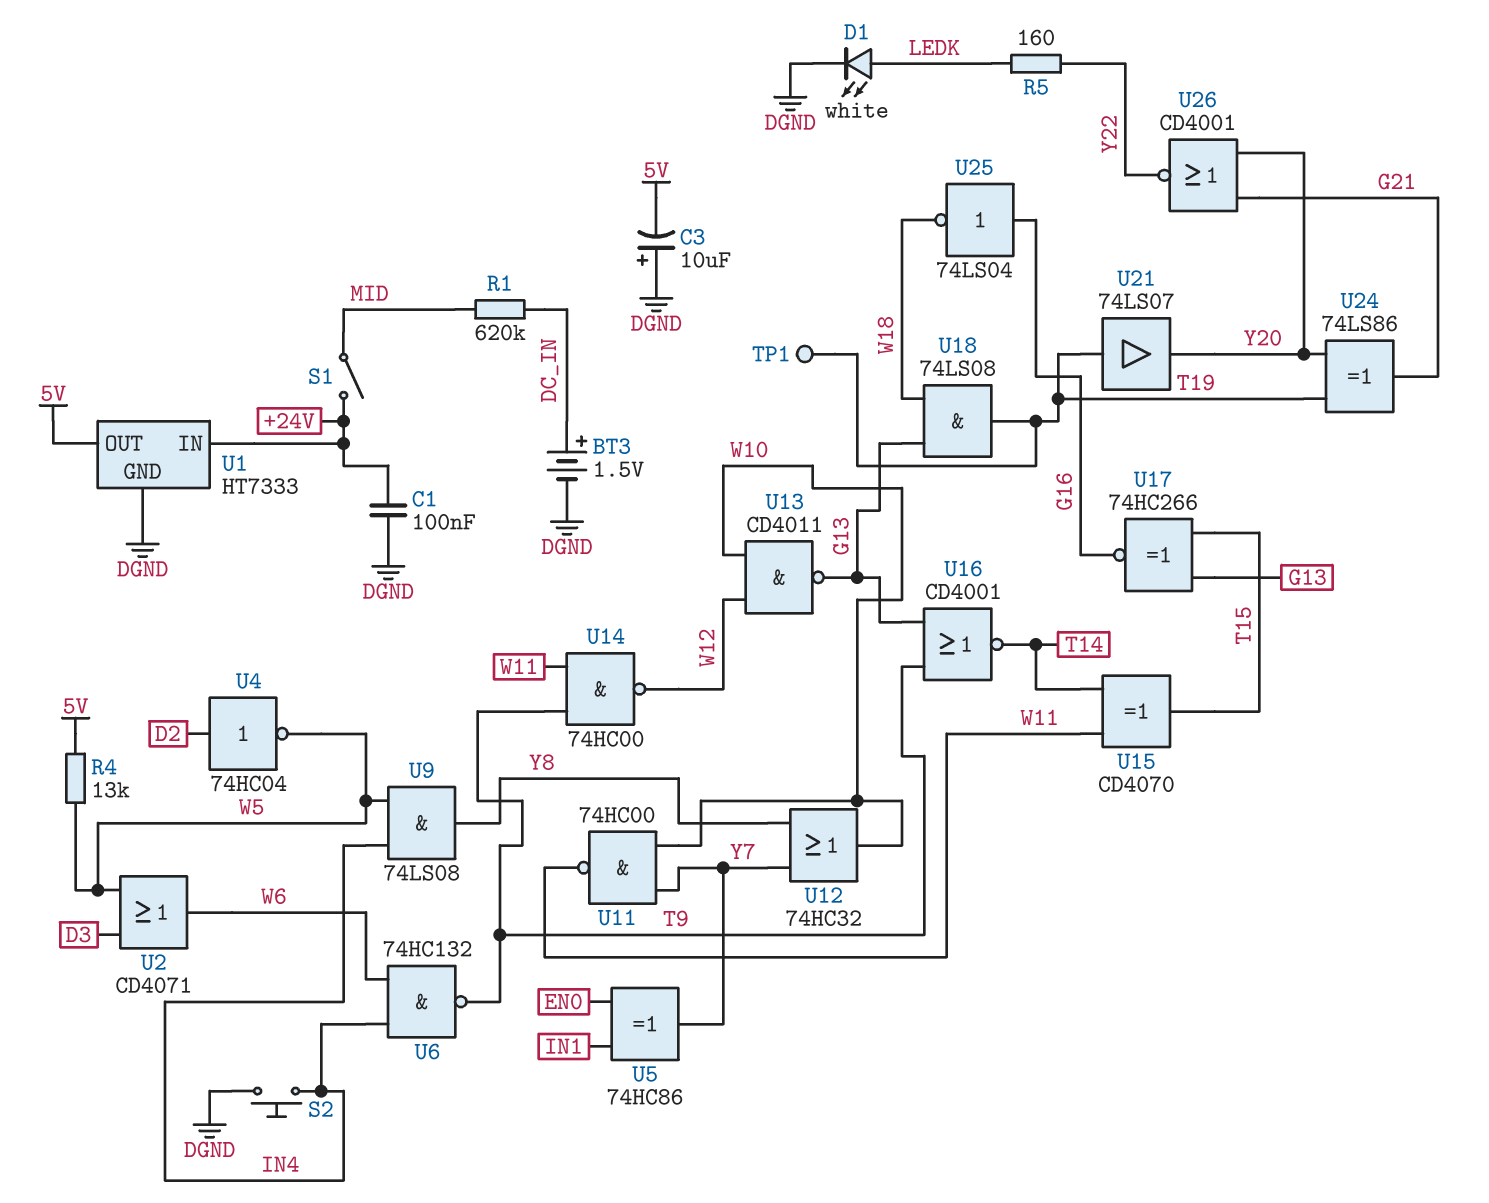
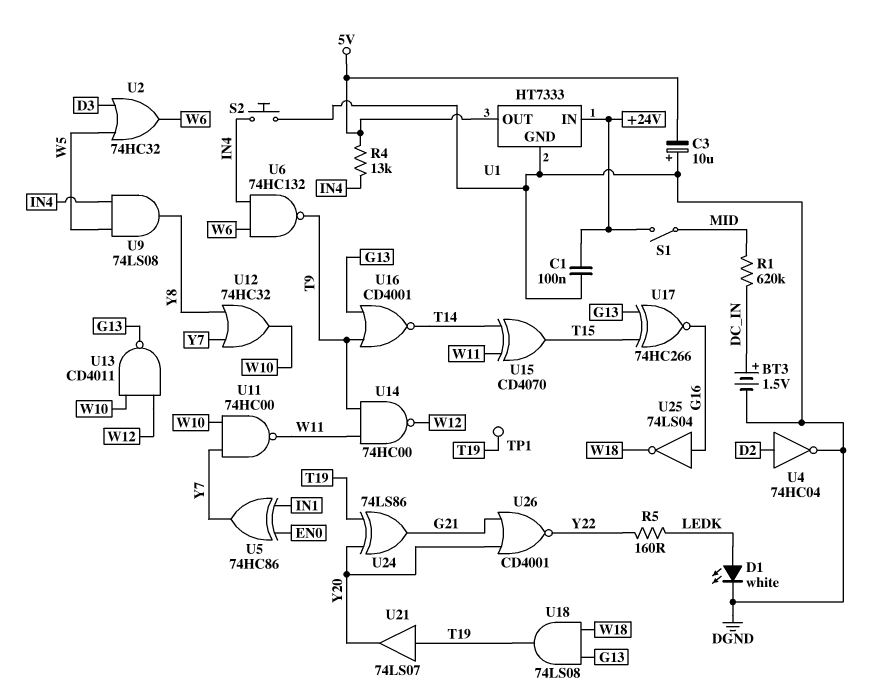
R4: 13k (5V, W5) -> 13k (5V, IN4)
U2: OR CD4071 (in D3, in W5, out W6) -> OR 74HC32 (in D3, in W5, out W6)
U4: NOT 74HC04 (in D2, out W5) -> NOT 74HC04 (in D2, out DGND)

